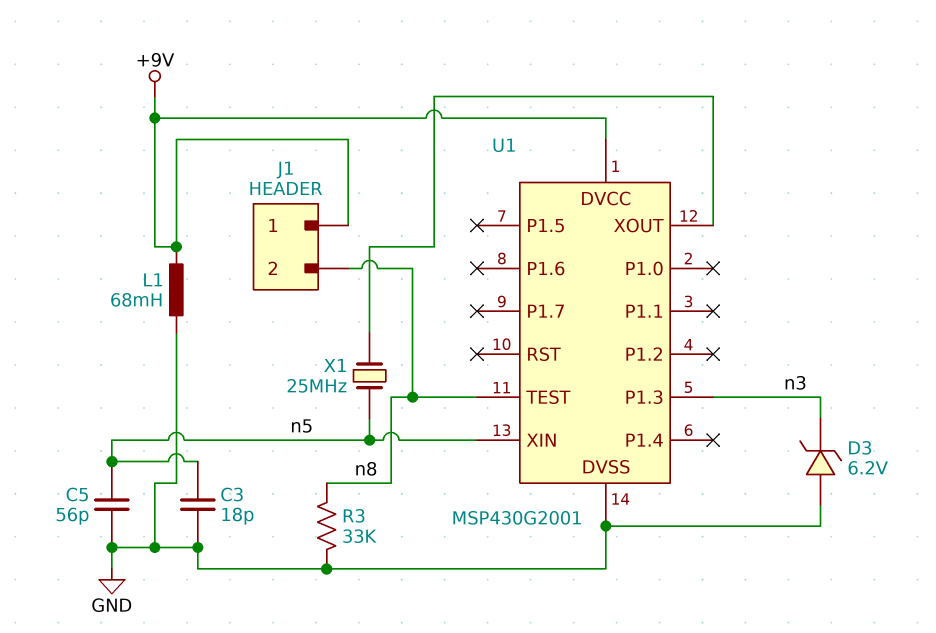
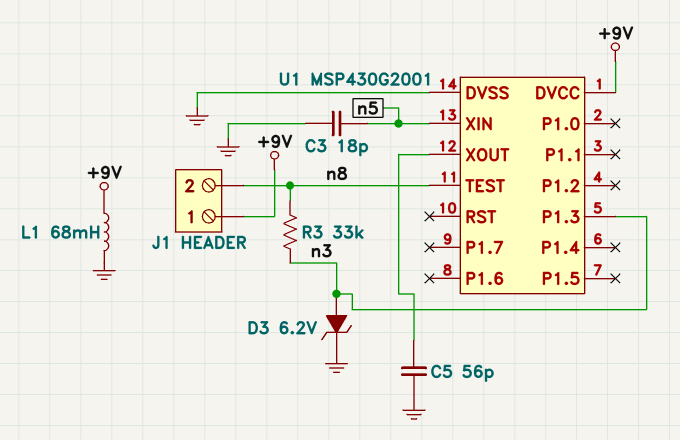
C5: 56pF (GND, n5) -> 56pF (GND, U1/XOUT)
D3: zener 6.2V (A GND, K n3) -> zener 6.2V (A n3, K GND)
R3: 33k (GND, n8) -> 33k (n3, n8)
X1: 25MHz (U1/XOUT, n5) -> none

